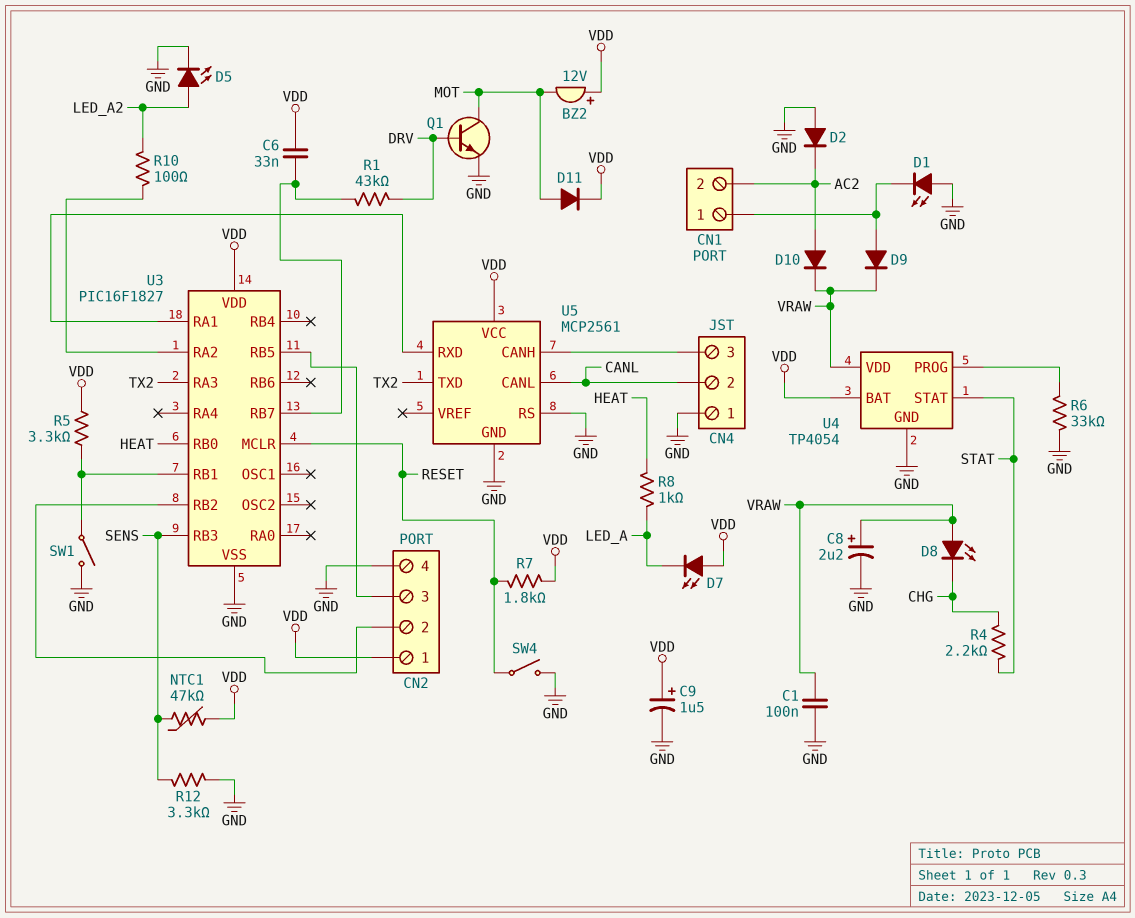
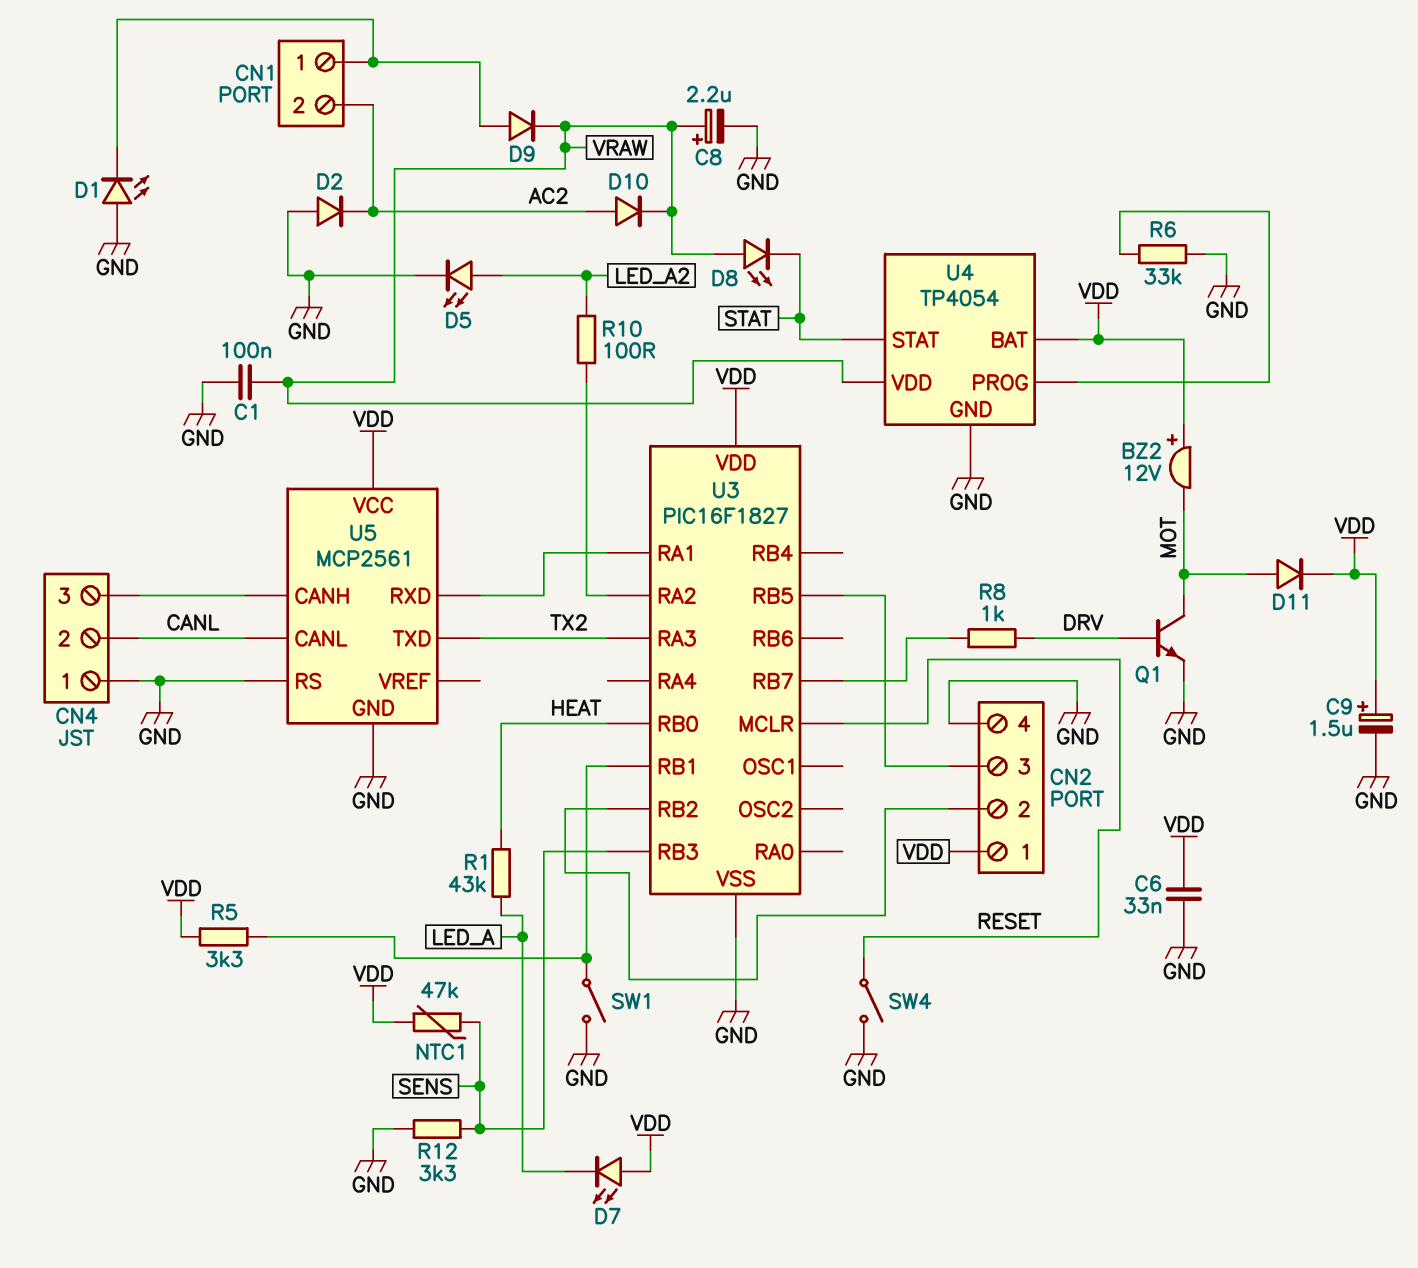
C6: 33nF (U3/RB7, VDD) -> 33nF (GND, VDD)
D8: LED (A VRAW, K CHG) -> LED (A VRAW, K STAT)
R1: 43k (DRV, U3/RB7) -> 43k (HEAT, LED_A)
R4: 2.2k (CHG, STAT) -> none
R7: 1.8k (RESET, VDD) -> none
R8: 1k (HEAT, LED_A) -> 1k (DRV, U3/RB7)

